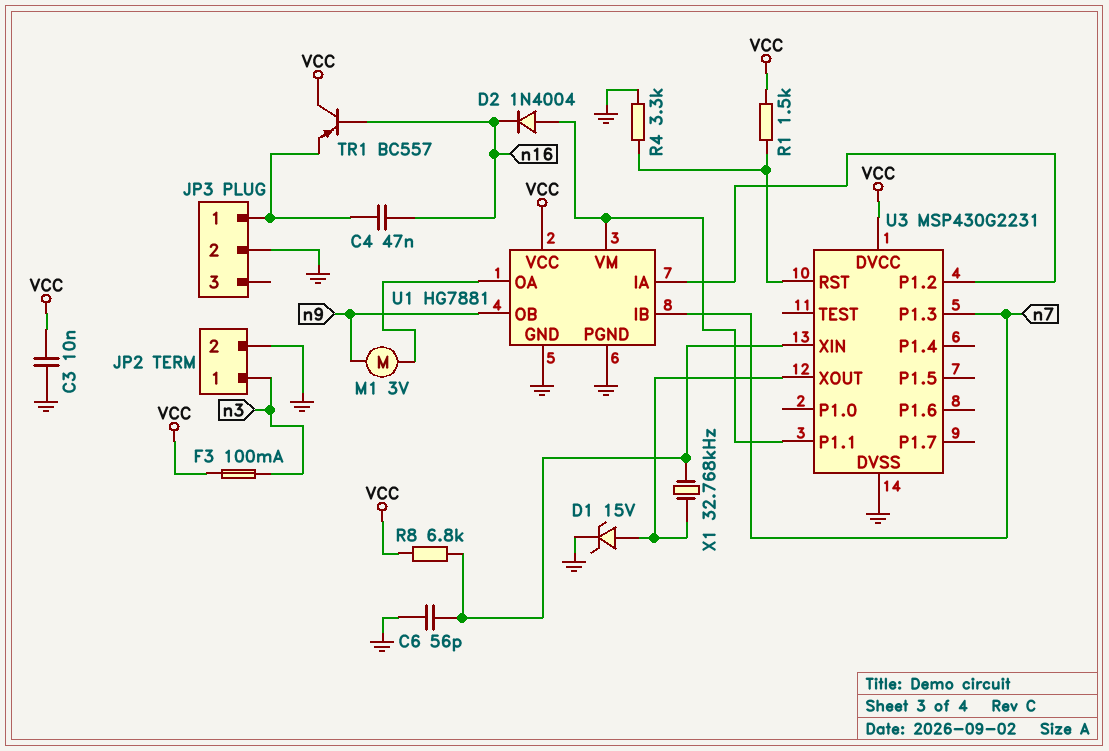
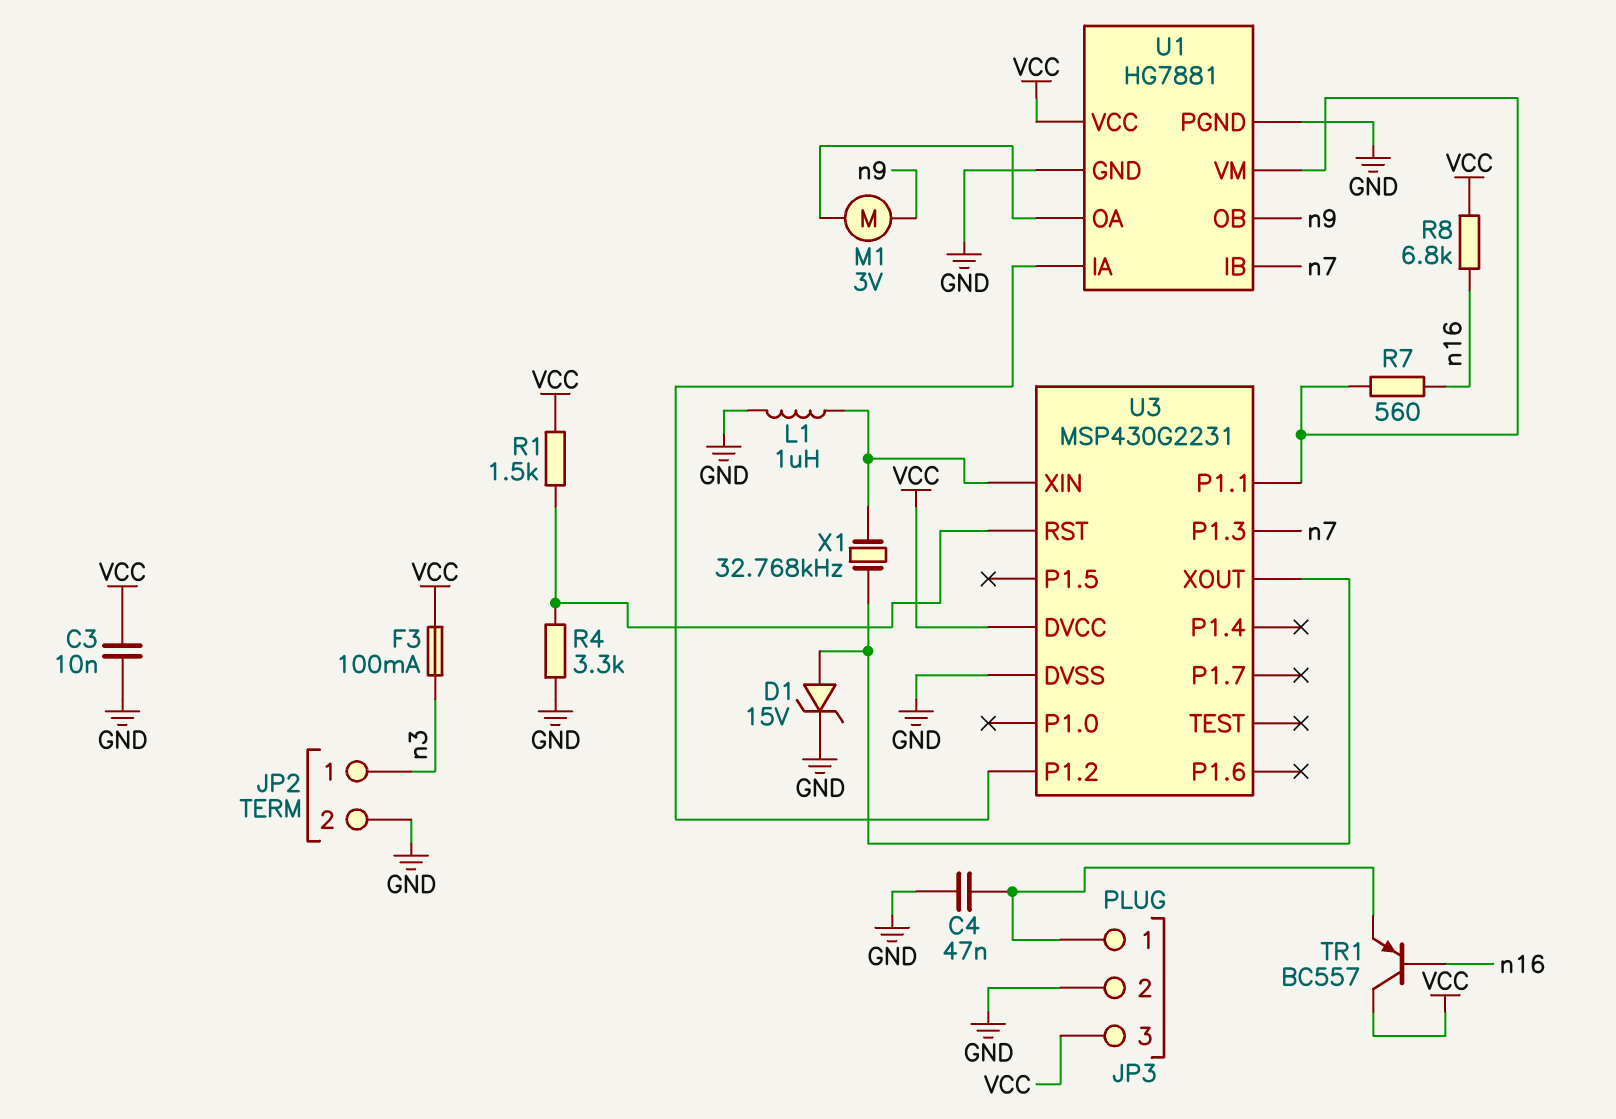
C4: 47nF (JP3/1, n16) -> 47nF (GND, JP3/1)
C6: 56pF (GND, U3/XIN) -> none
D2: diode 1N4004 (A U1/VM, K n16) -> none
JP3 pin 3: none -> VCC
L1: none -> 1uH (GND, U3/XIN)
R7: none -> 560 (U1/VM, n16)
R8: 6.8k (U3/XIN, VCC) -> 6.8k (VCC, n16)

